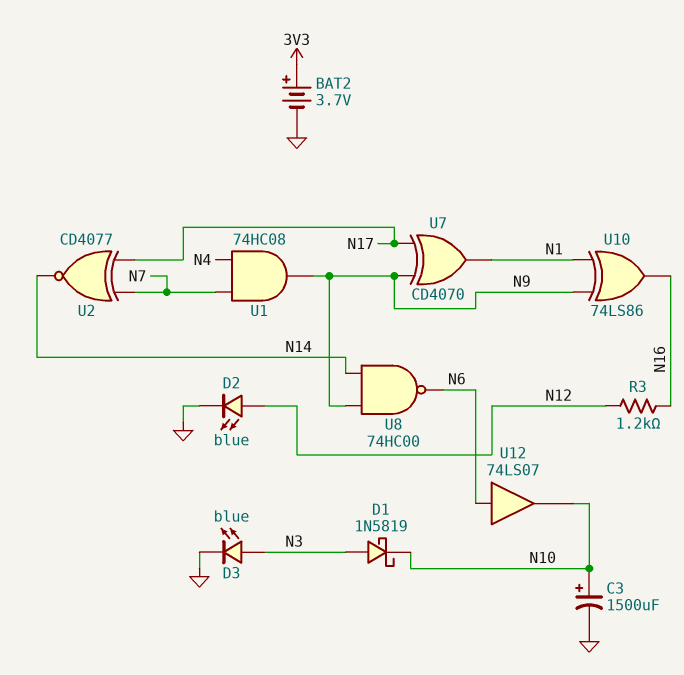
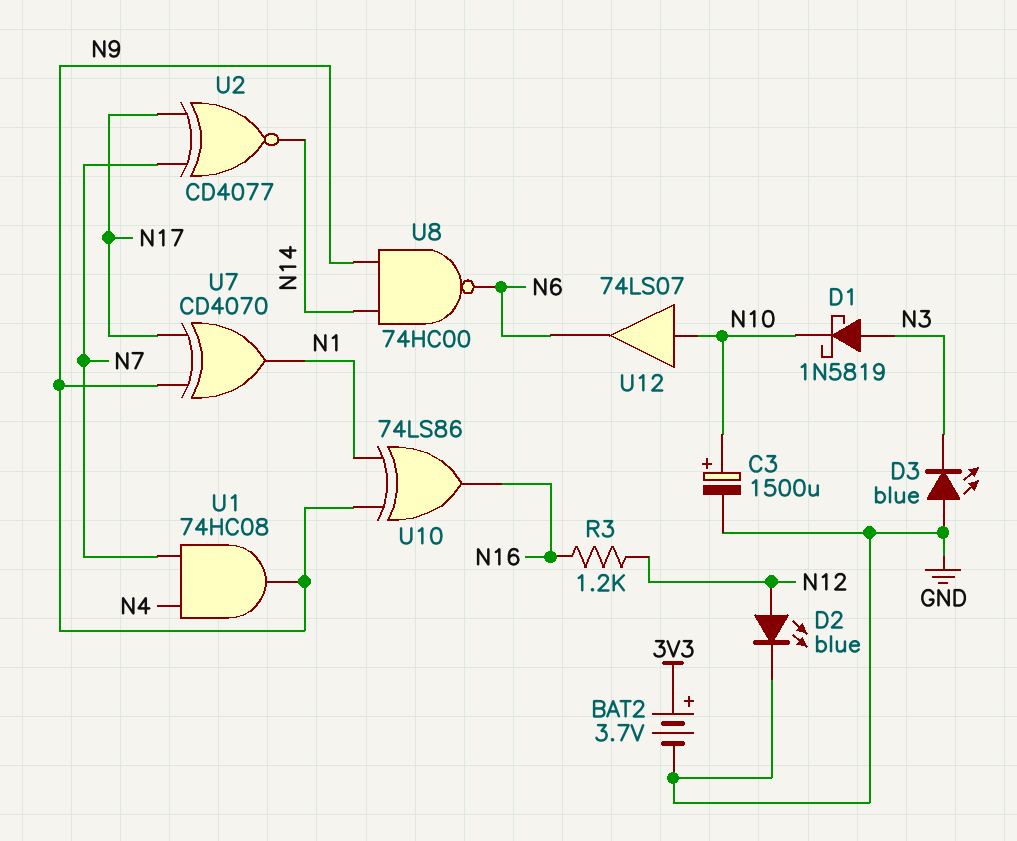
D3: LED blue (A N3, K GND) -> LED blue (A GND, K N3)
U12: buffer 74LS07 (in N6, out N10) -> buffer 74LS07 (in N10, out N6)

